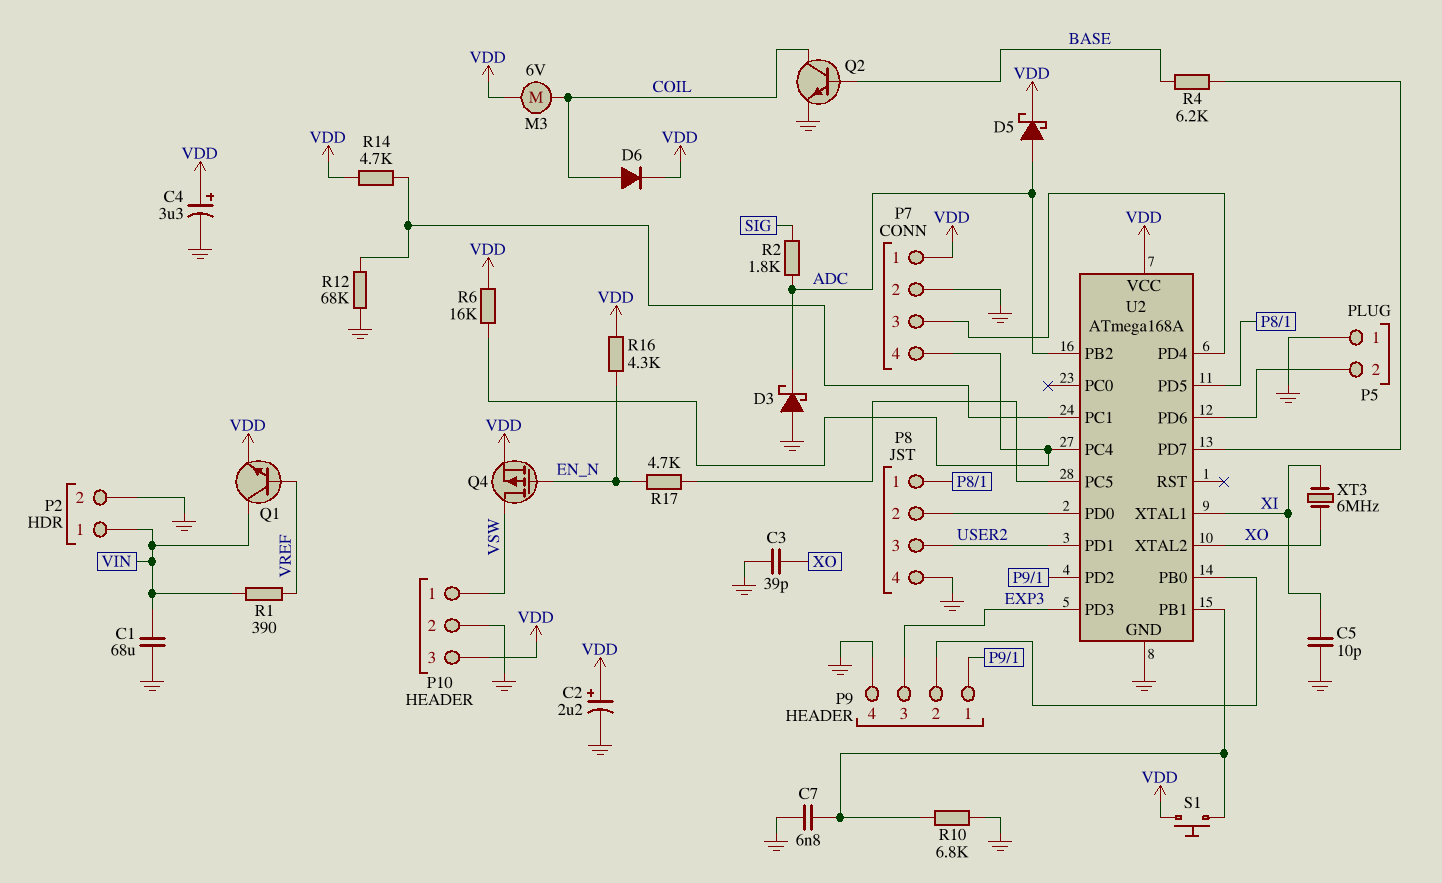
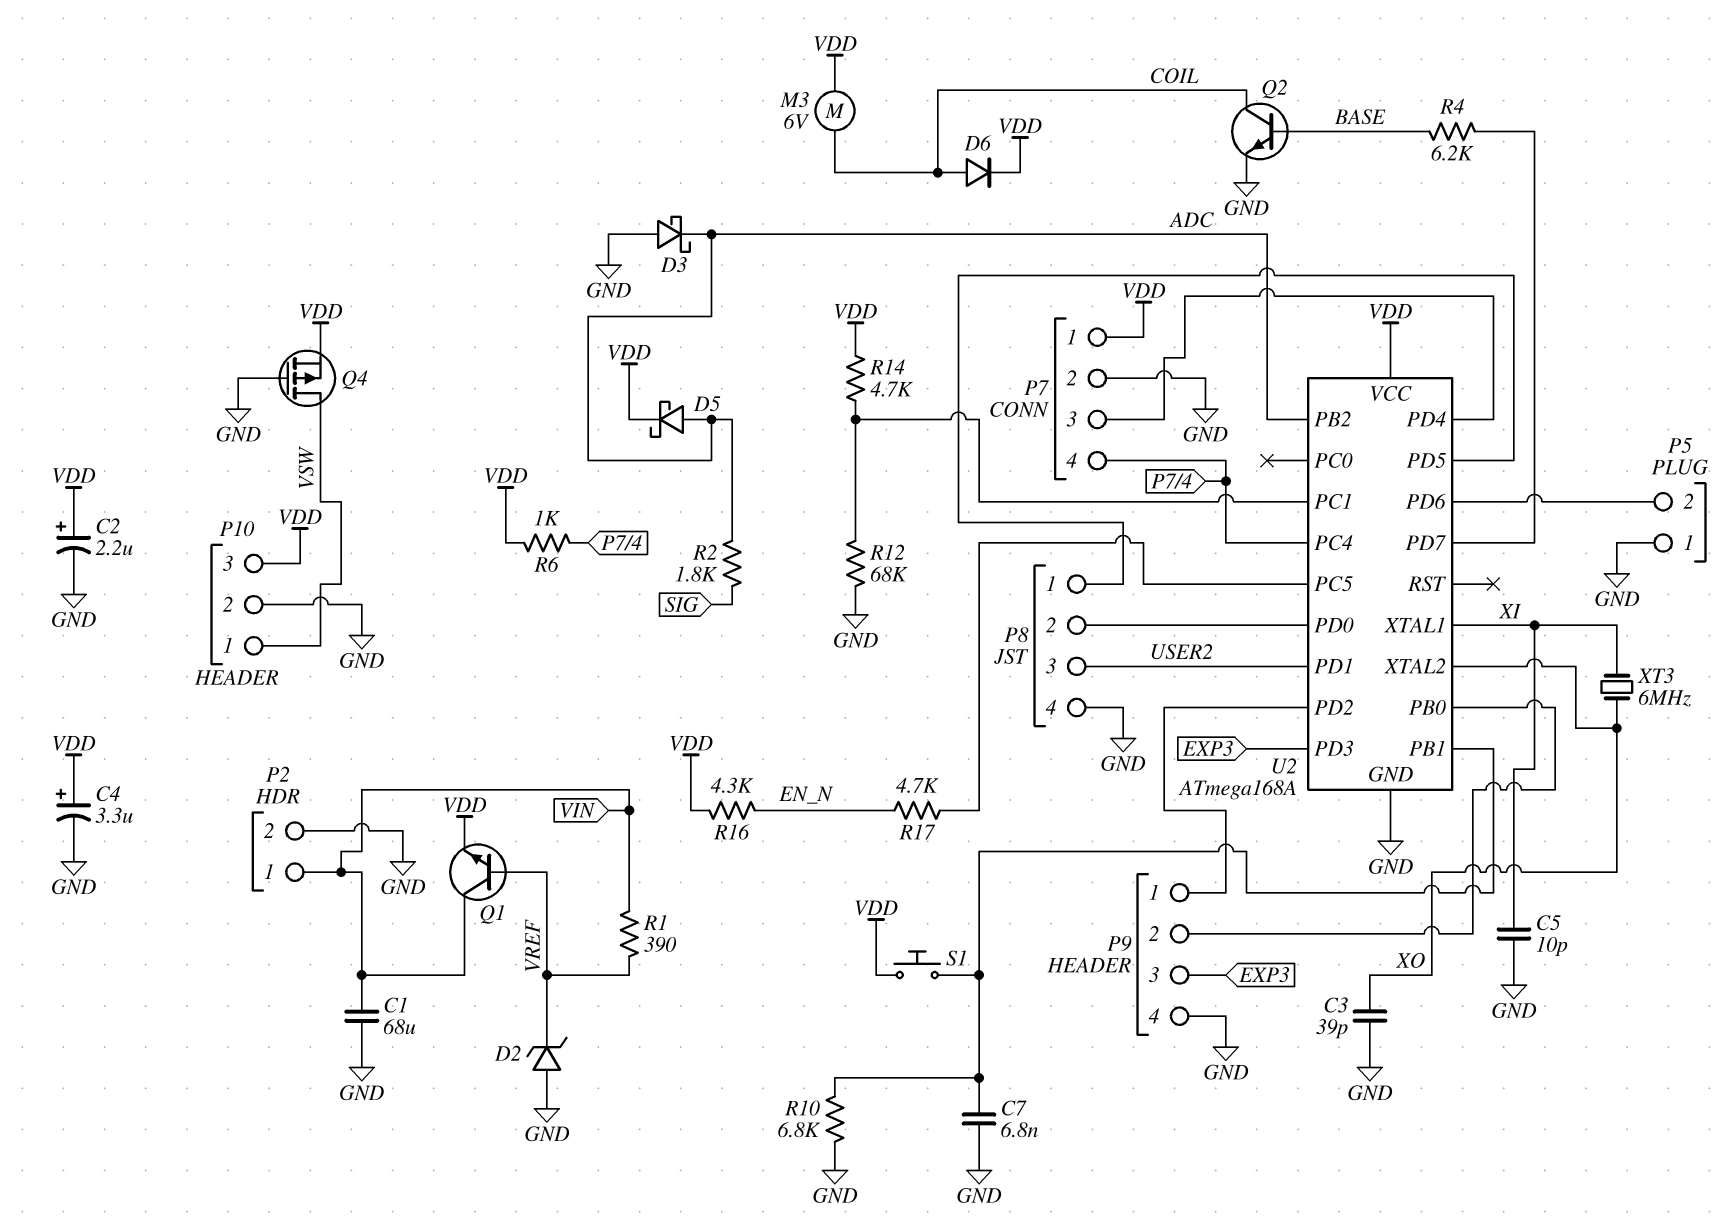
D2: none -> zener (A GND, K VREF)
Q4: PMOS (G EN_N, D VSW, S VDD) -> PMOS (G GND, D VSW, S VDD)
R6: 16k (P7/4, VDD) -> 1k (P7/4, VDD)

